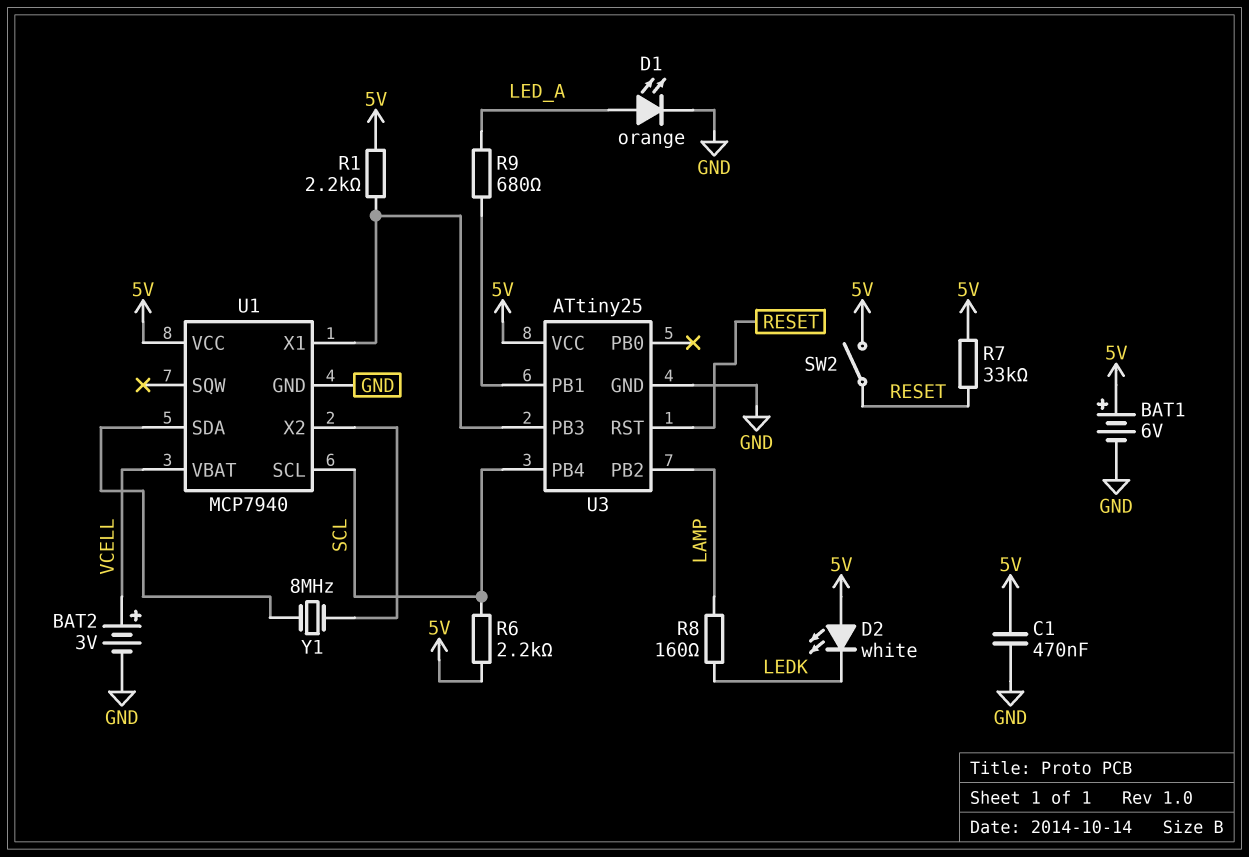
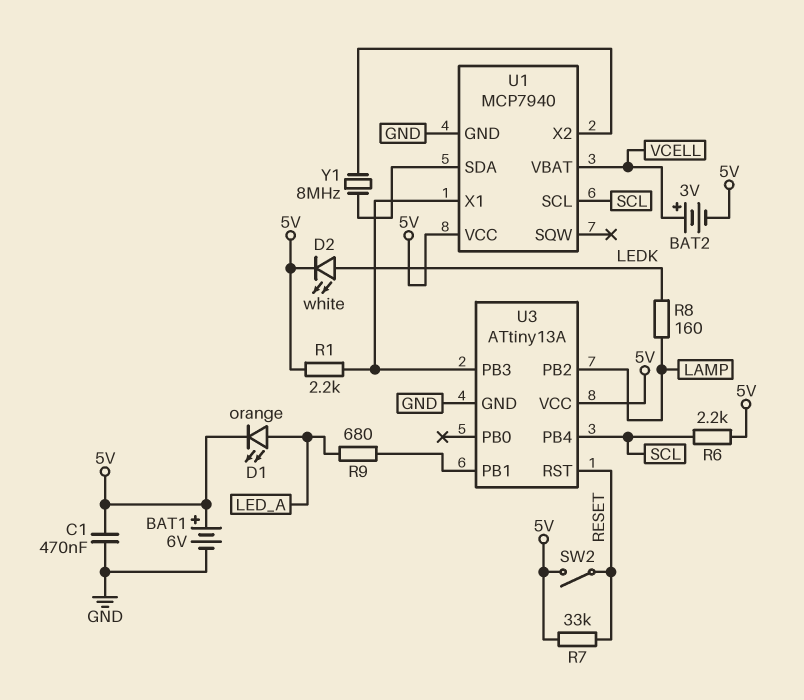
BAT2: 3V (plus VCELL, minus GND) -> 3V (plus VCELL, minus 5V)
D1: LED orange (A LED_A, K GND) -> LED orange (A LED_A, K 5V)
D2: LED white (A 5V, K LEDK) -> LED white (A LEDK, K 5V)
U3: ATtiny25 -> ATtiny13A

